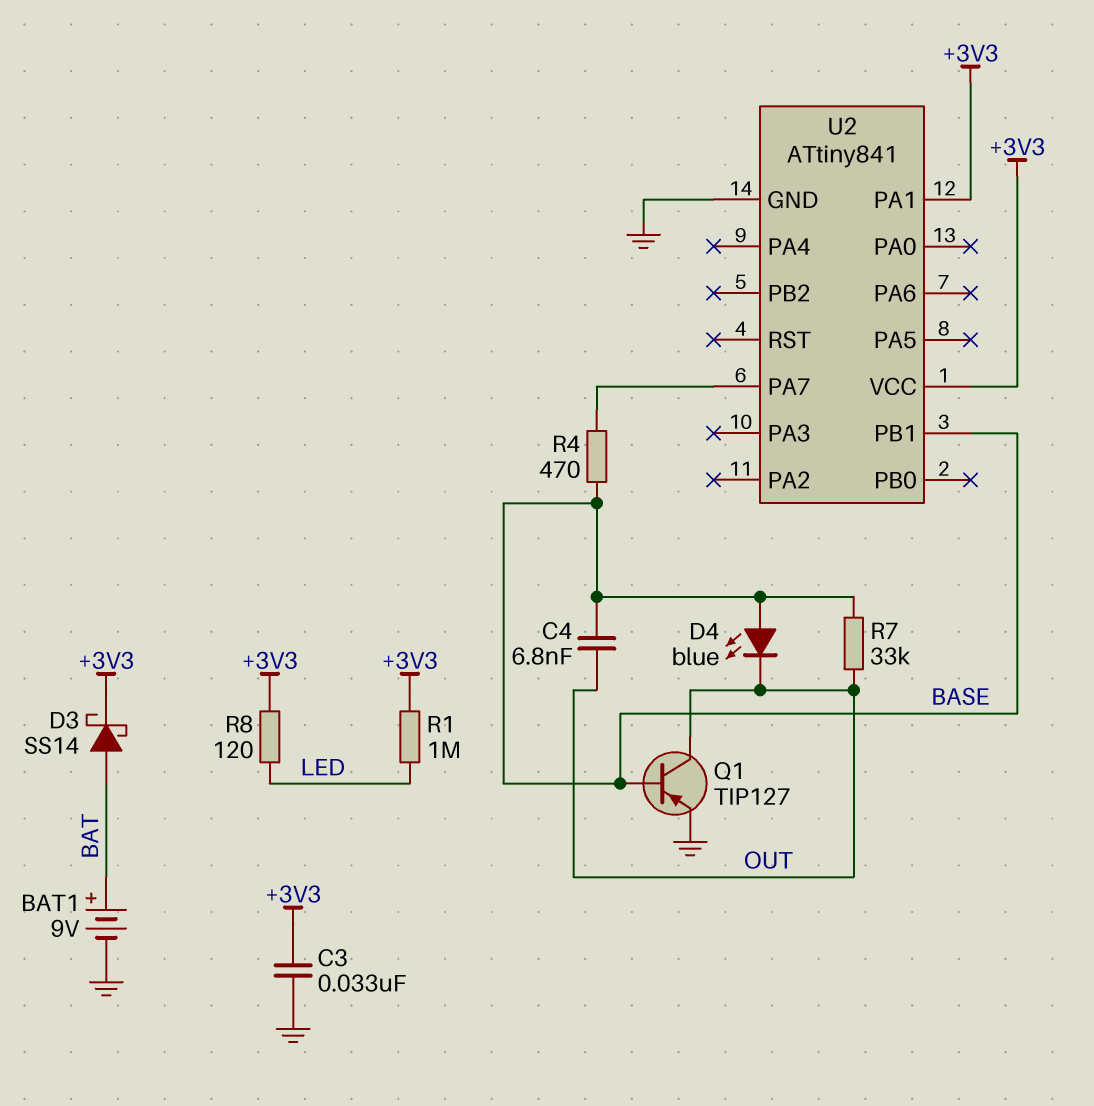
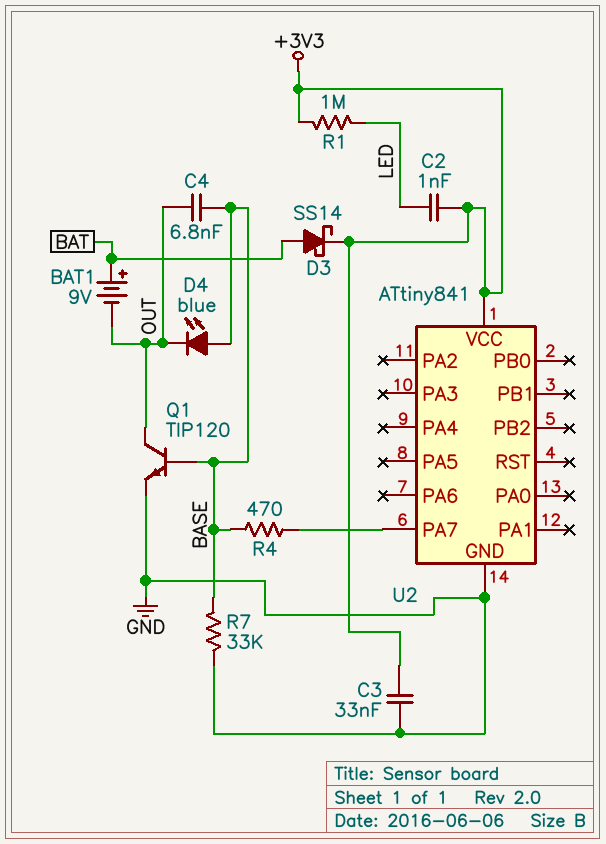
BAT1: 9V (plus BAT, minus GND) -> 9V (plus BAT, minus OUT)
C2: none -> 1nF (+3V3, LED)
Q1: PNP TIP127 (B BASE, C OUT, E GND) -> NPN TIP120 (B BASE, C OUT, E GND)
R7: 33k (BASE, OUT) -> 33k (BASE, GND)
R8: 120 (+3V3, LED) -> none
U2 pin PA1: +3V3 -> none
U2 pin PB1: BASE -> none

